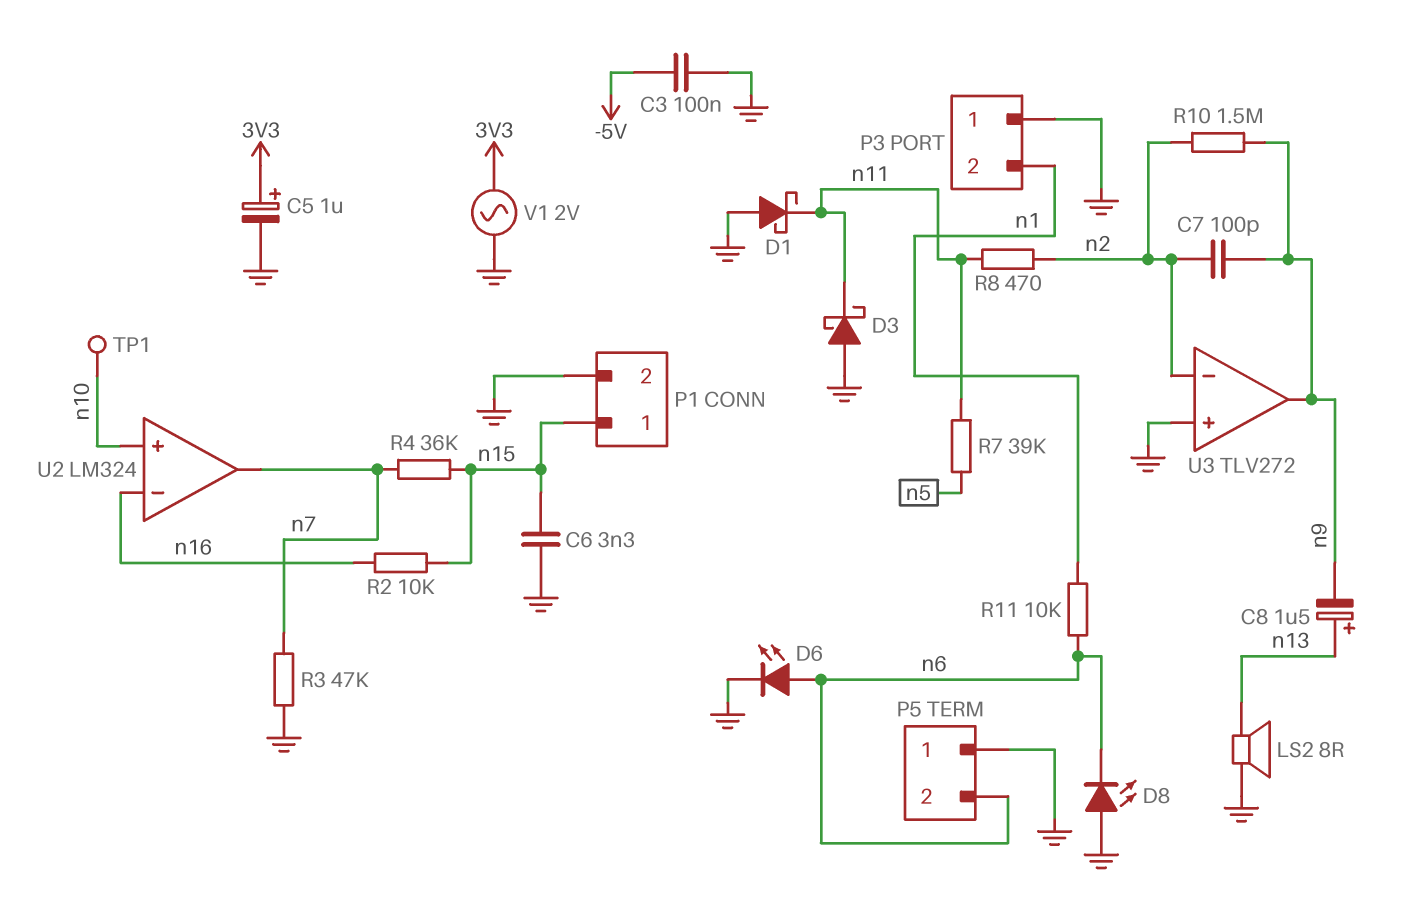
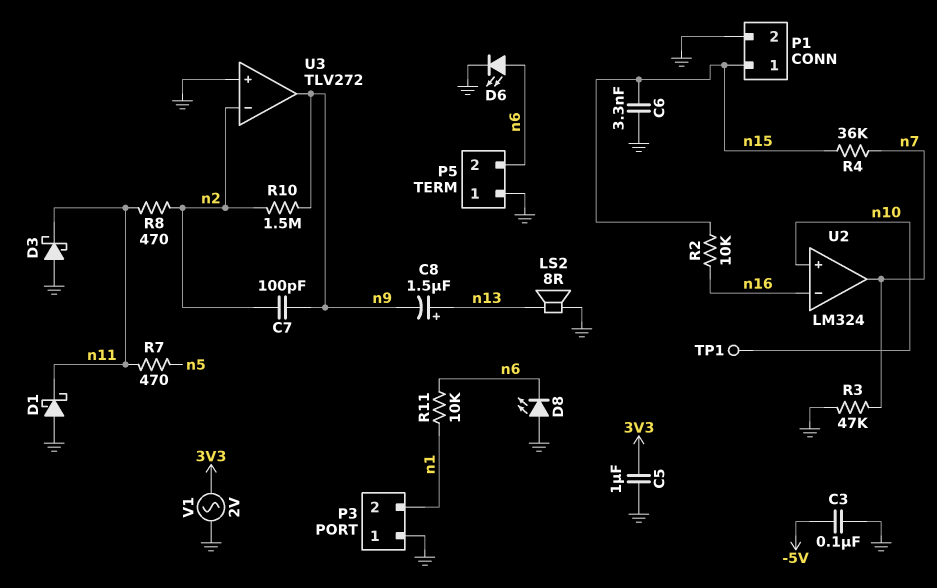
C5: 1uF (plus 3V3, minus GND) -> 1uF (3V3, GND)
R7: 39k (n5, n11) -> 470 (n5, n11)

